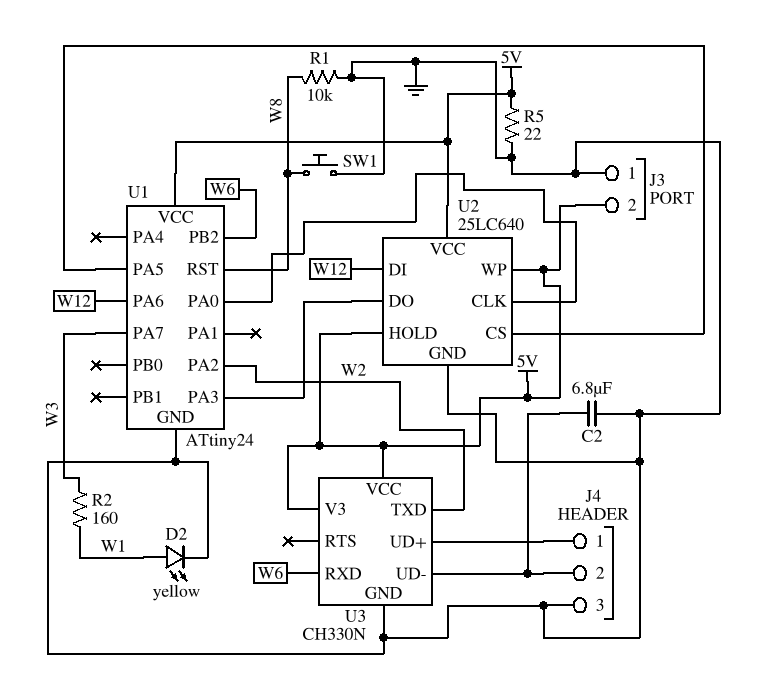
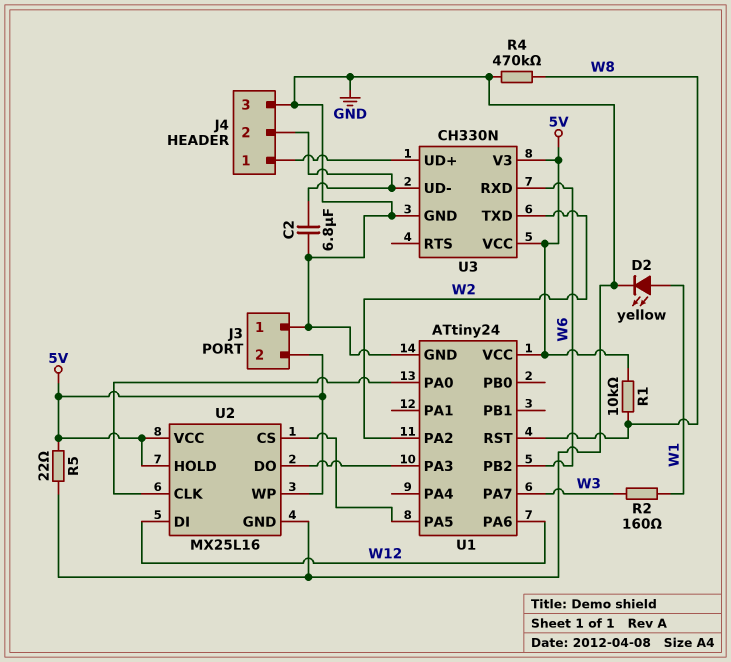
R1: 10k (GND, W8) -> 10k (5V, W8)
R4: none -> 470k (GND, W8)
SW1: button (GND, W8) -> none
U2: 25LC640 -> MX25L16

